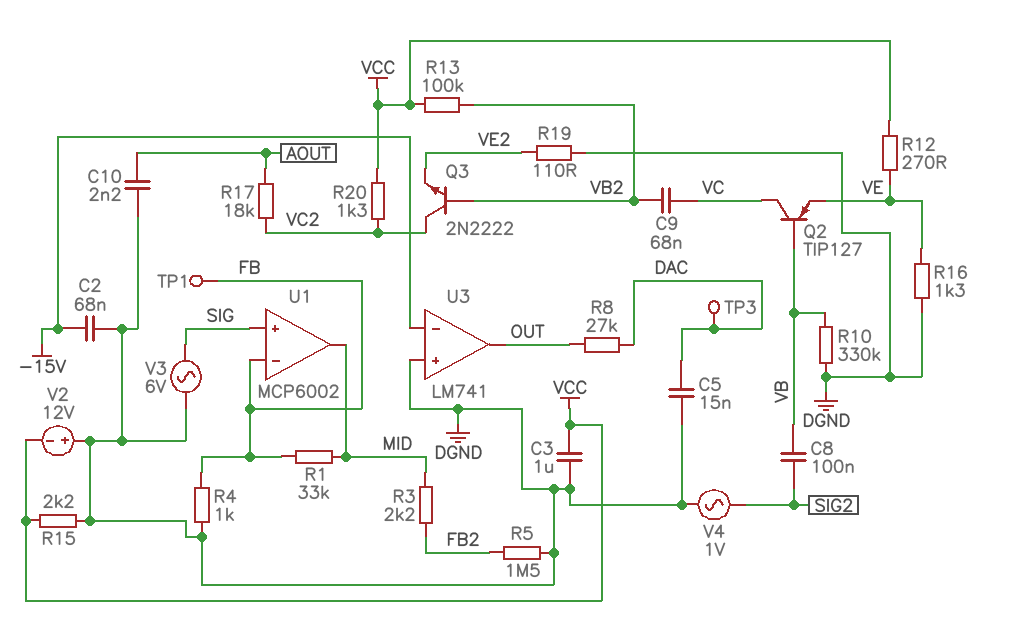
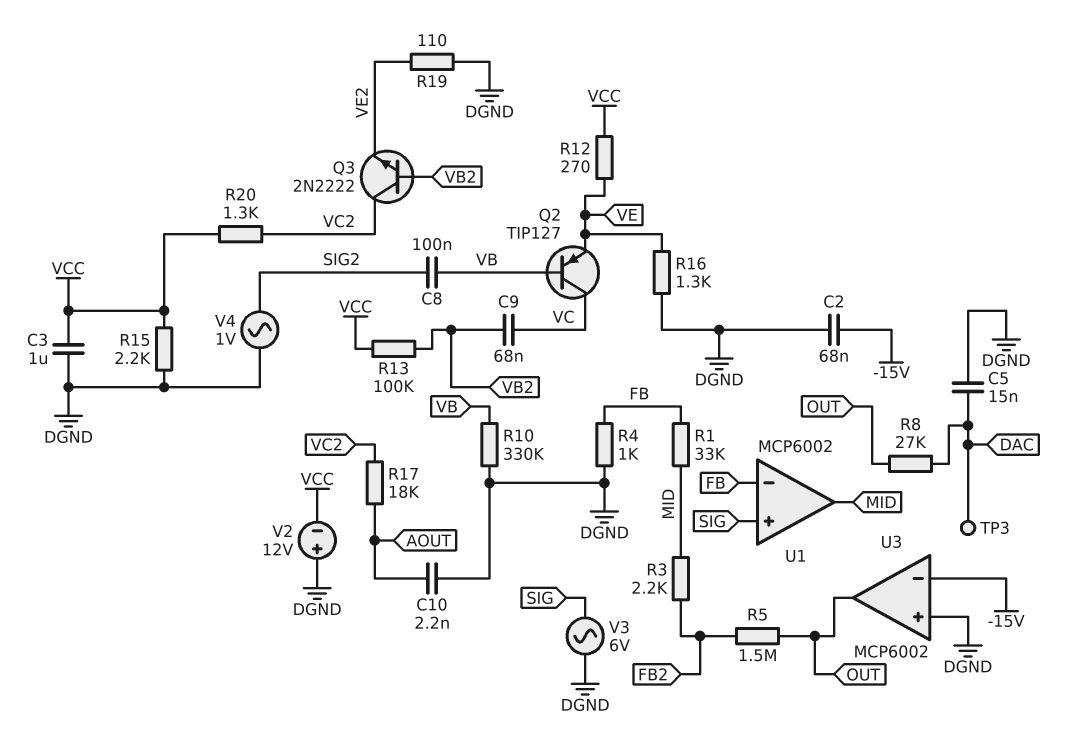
R5: 1.5M (DGND, FB2) -> 1.5M (FB2, OUT)
TP1: test point (FB) -> none
U3: LM741 -> MCP6002

